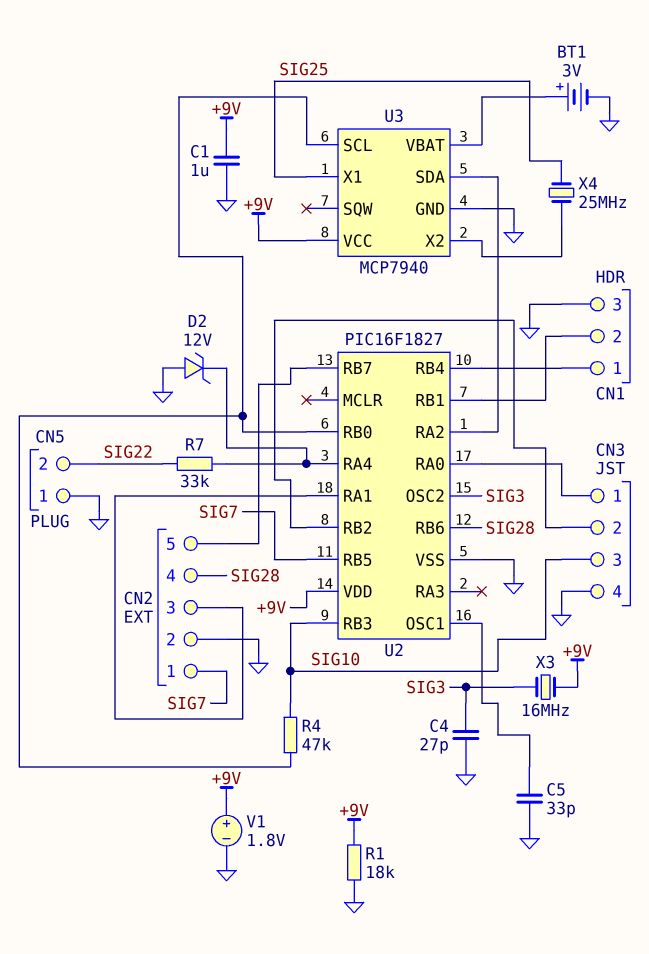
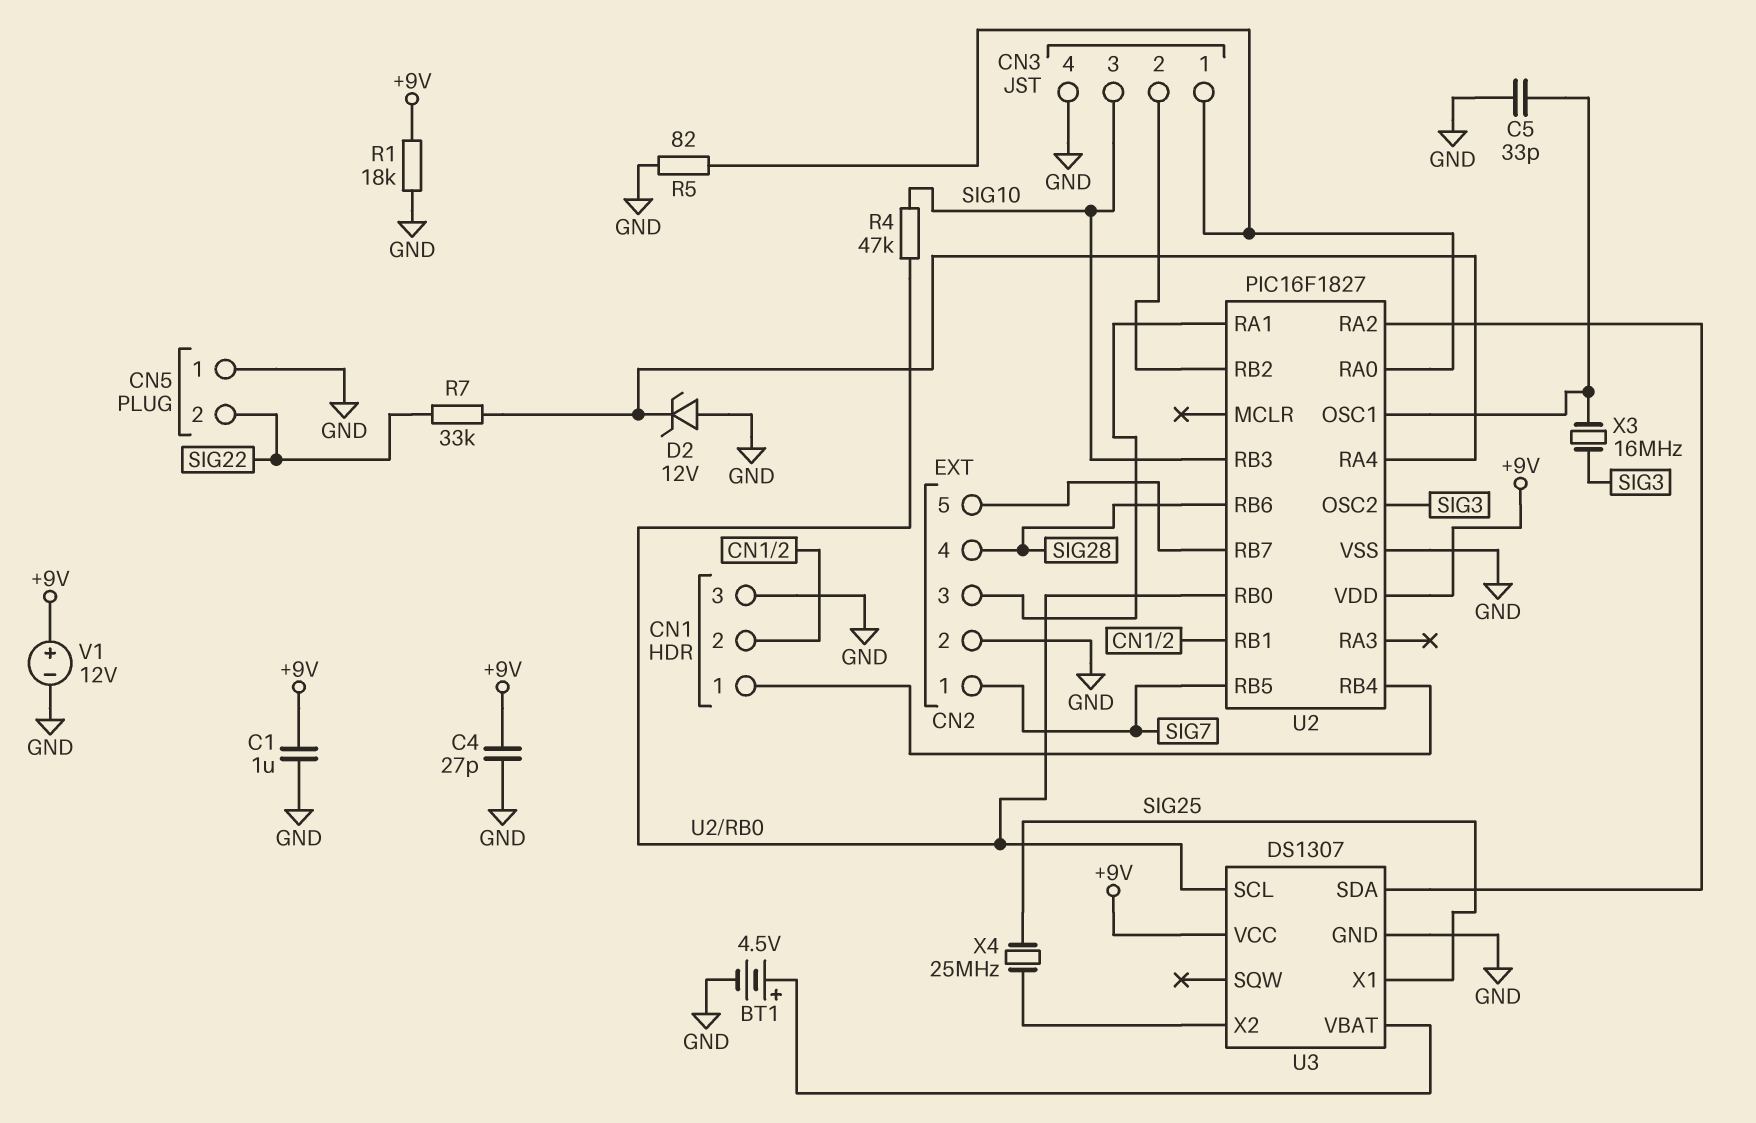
BT1: 3V (plus U3/VBAT, minus GND) -> 4.5V (plus U3/VBAT, minus GND)
C4: 27pF (GND, SIG3) -> 27pF (+9V, GND)
R5: none -> 82 (CN3/1, GND)
U3: MCP7940 -> DS1307
V1: 1.8V (plus +9V, minus GND) -> 12V (plus +9V, minus GND)
X3: 16MHz (+9V, SIG3) -> 16MHz (SIG3, U2/OSC1)

